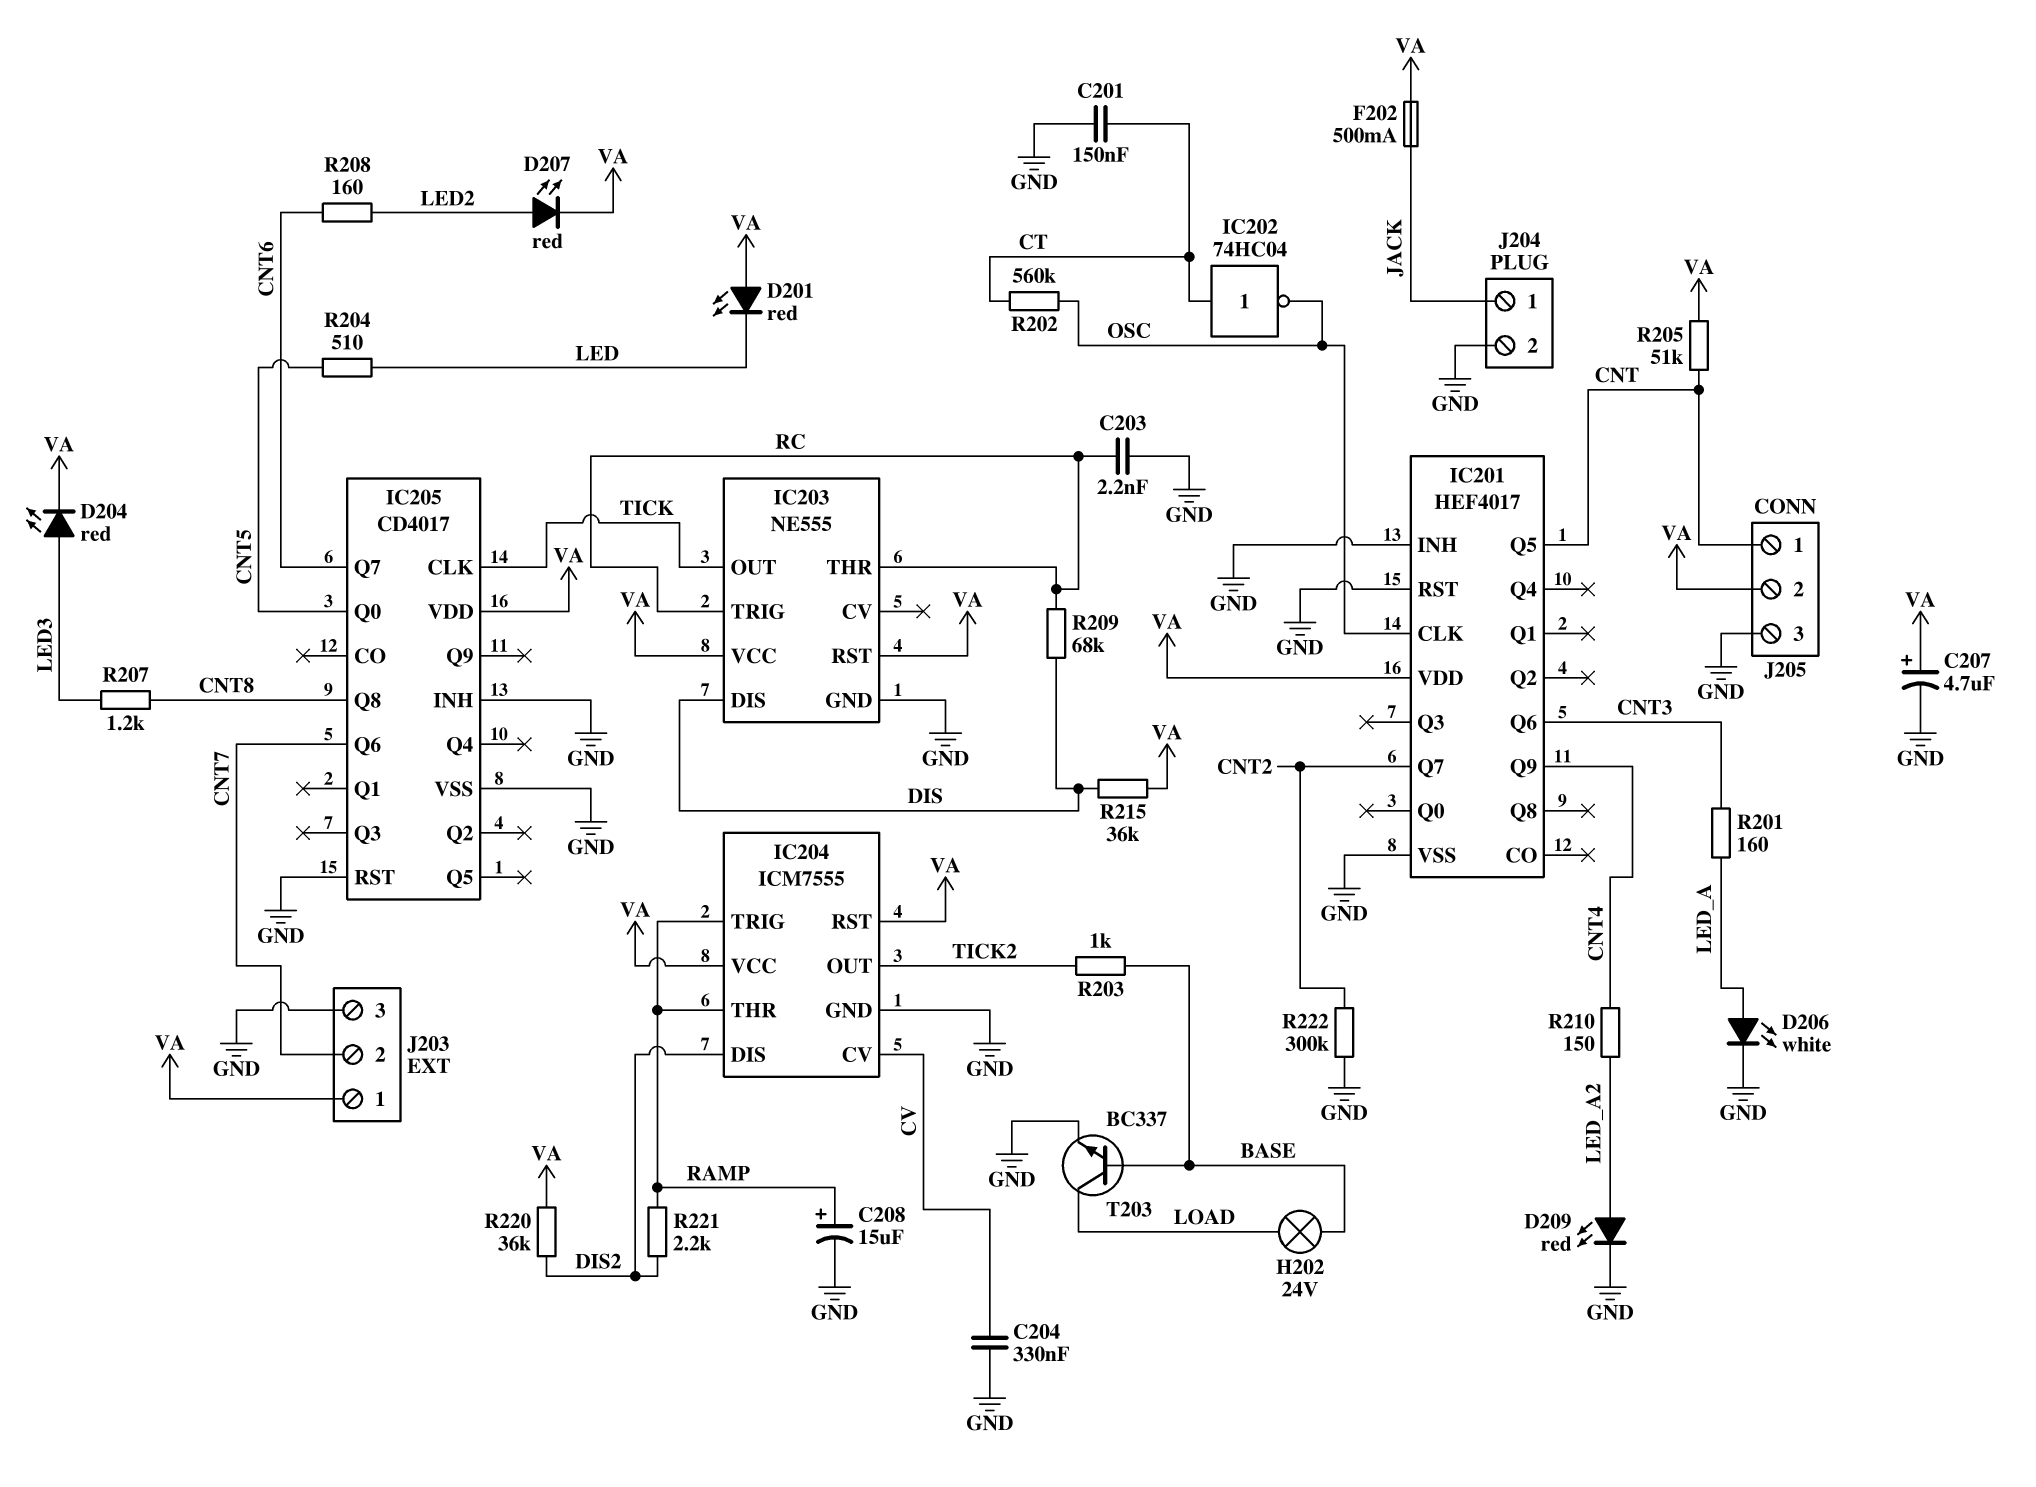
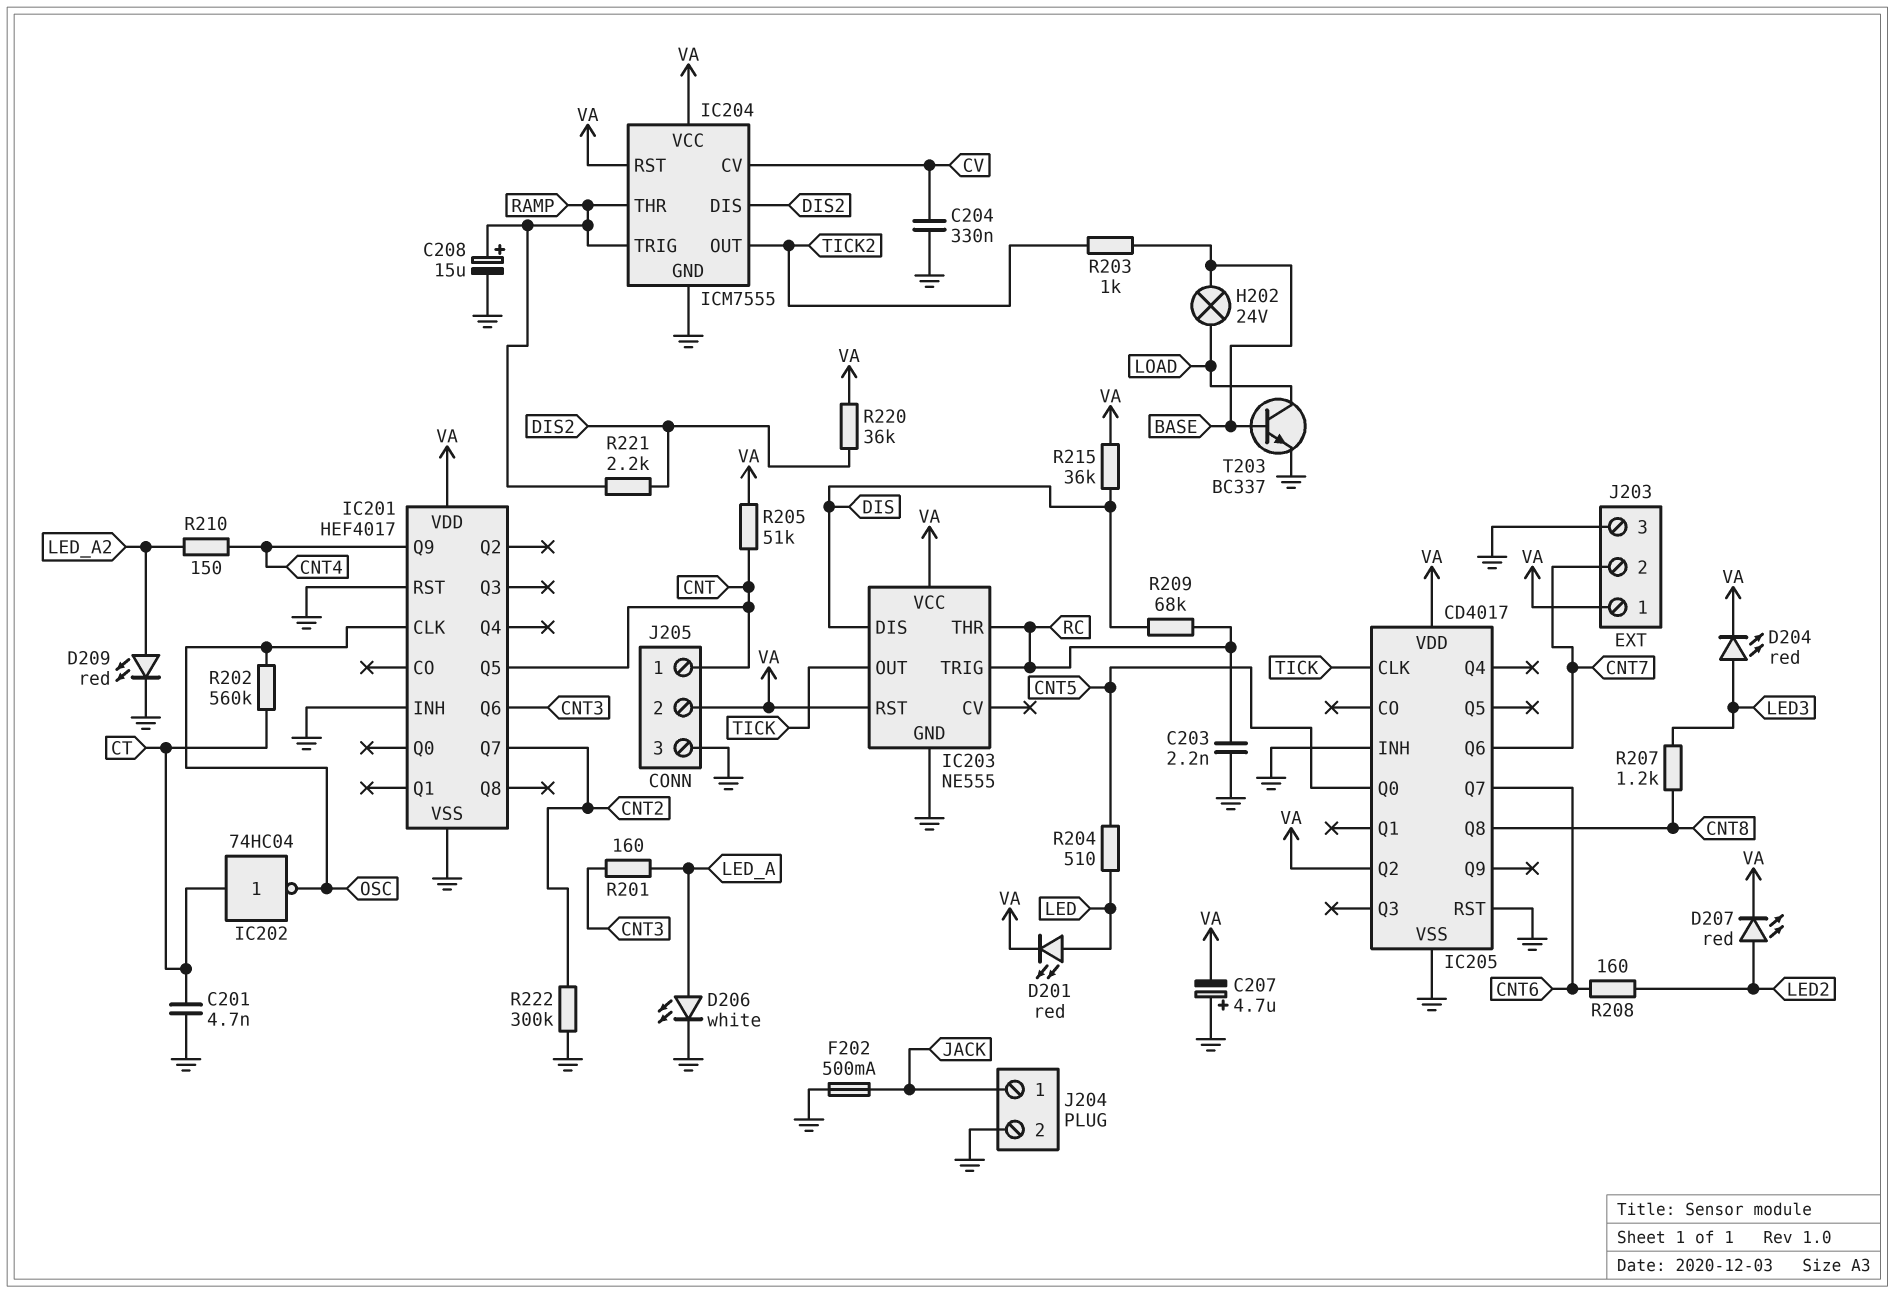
C201: 150nF (CT, GND) -> 4.7nF (CT, GND)
C207: 4.7uF (plus VA, minus GND) -> 4.7uF (plus GND, minus VA)
D201: LED red (A VA, K LED) -> LED red (A LED, K VA)
F202: 500mA (JACK, VA) -> 500mA (GND, JACK)
IC205 pin Q2: none -> VA

